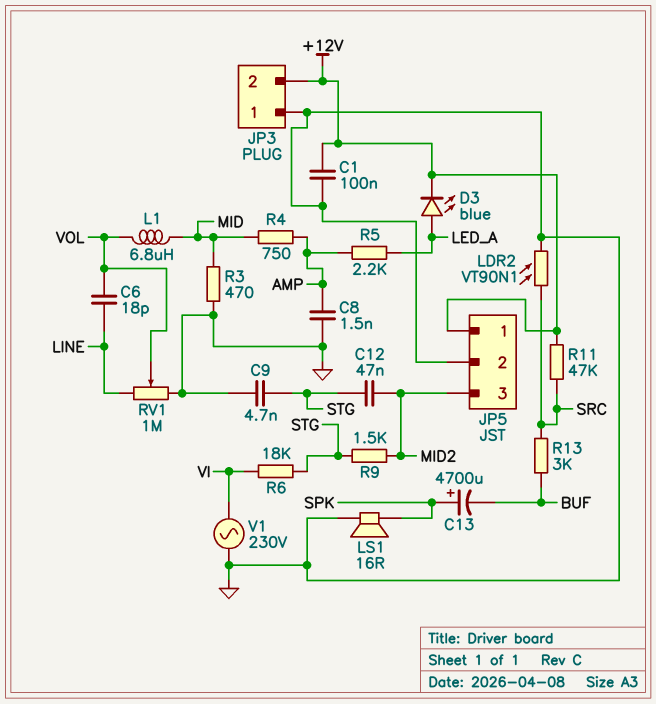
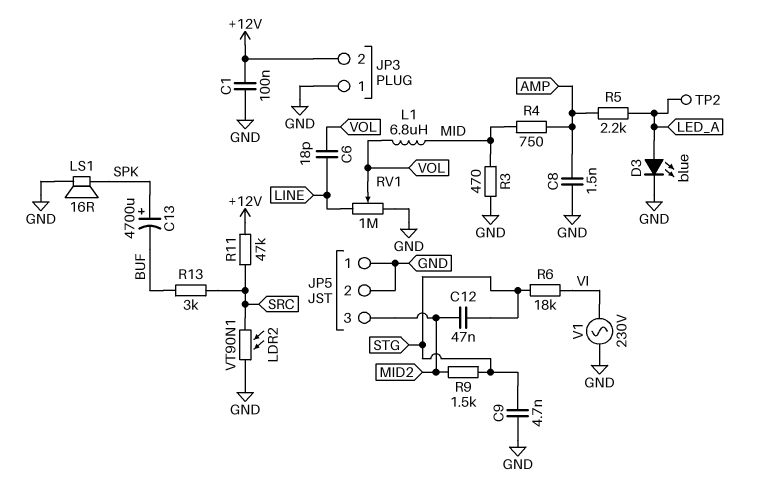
D3: LED blue (A LED_A, K +12V) -> LED blue (A LED_A, K GND)
JP5 pin 1: +12V -> GND
TP2: none -> test point (LED_A)

